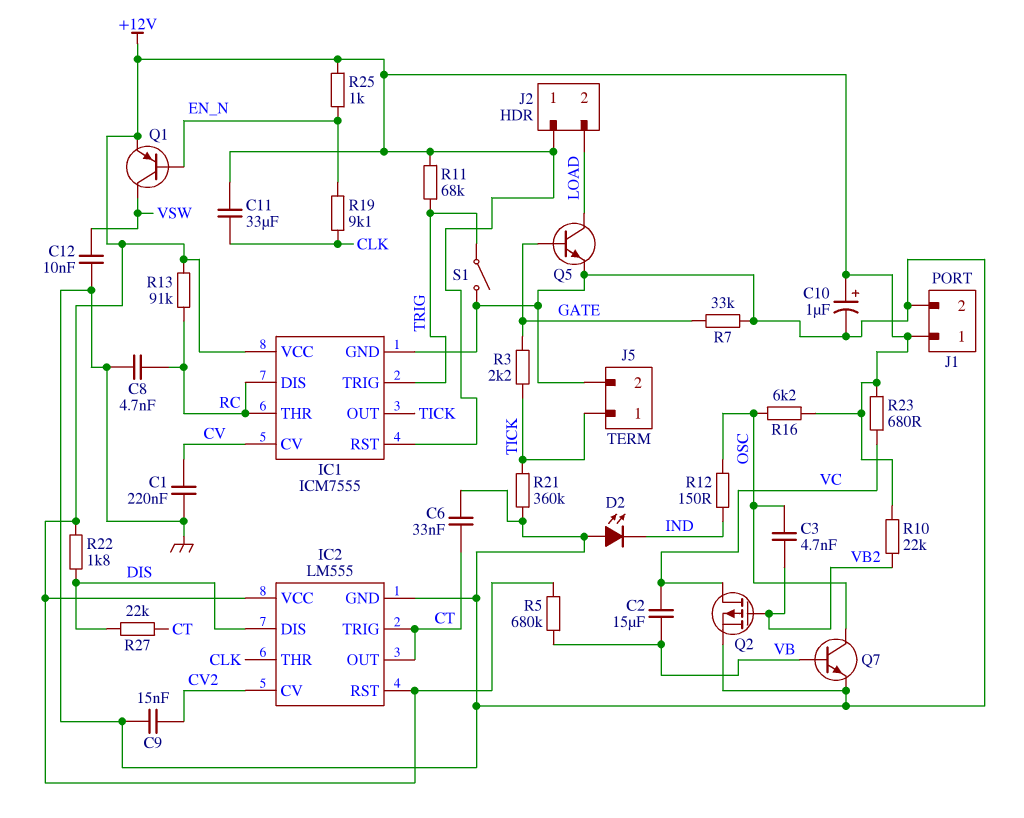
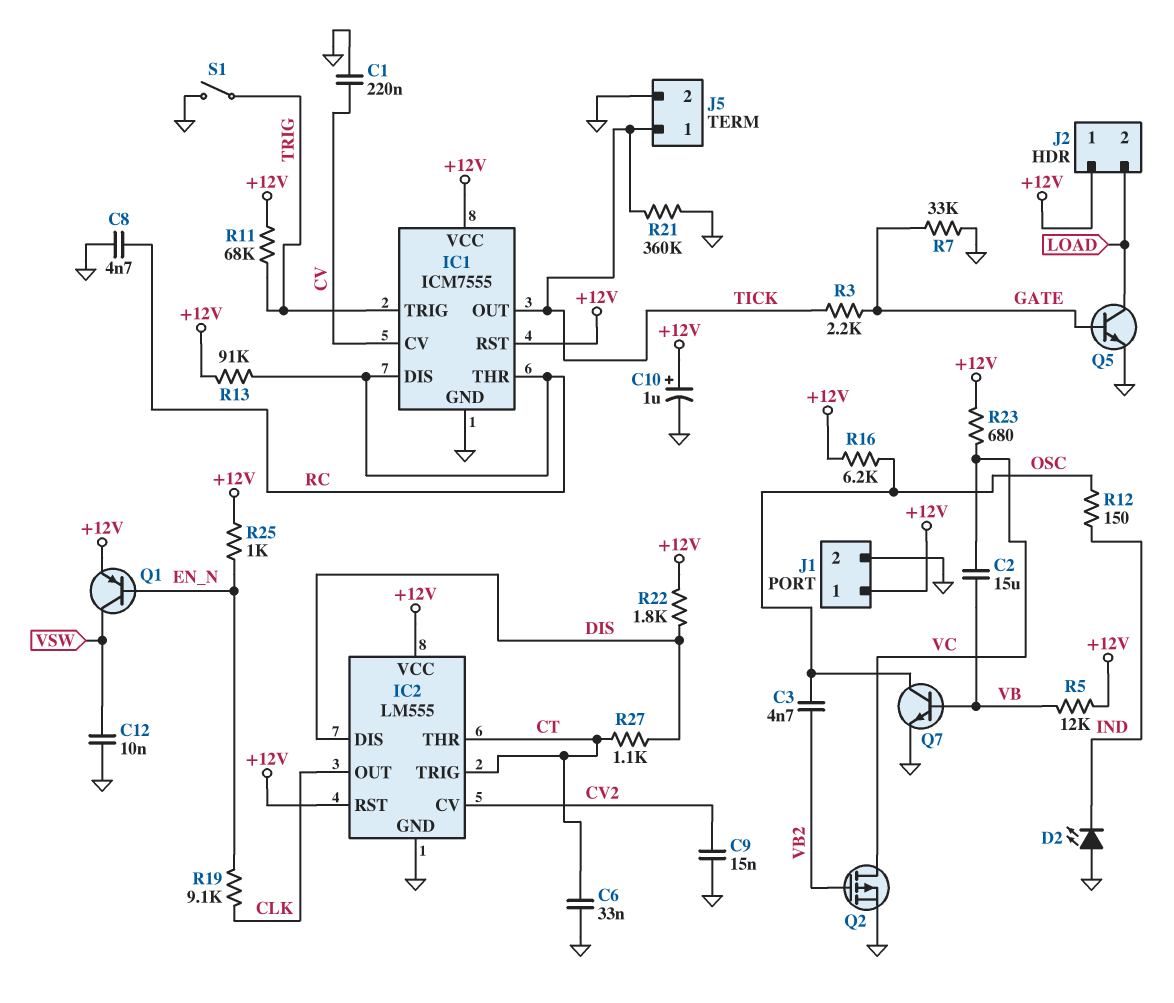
C11: 33uF (+12V, CLK) -> none
IC2 pin OUT: CT -> CLK
IC2 pin THR: CLK -> CT
R5: 680k (+12V, VB) -> 12k (+12V, VB)
R10: 22k (+12V, VB2) -> none
R27: 22k (CT, DIS) -> 1.1k (CT, DIS)

